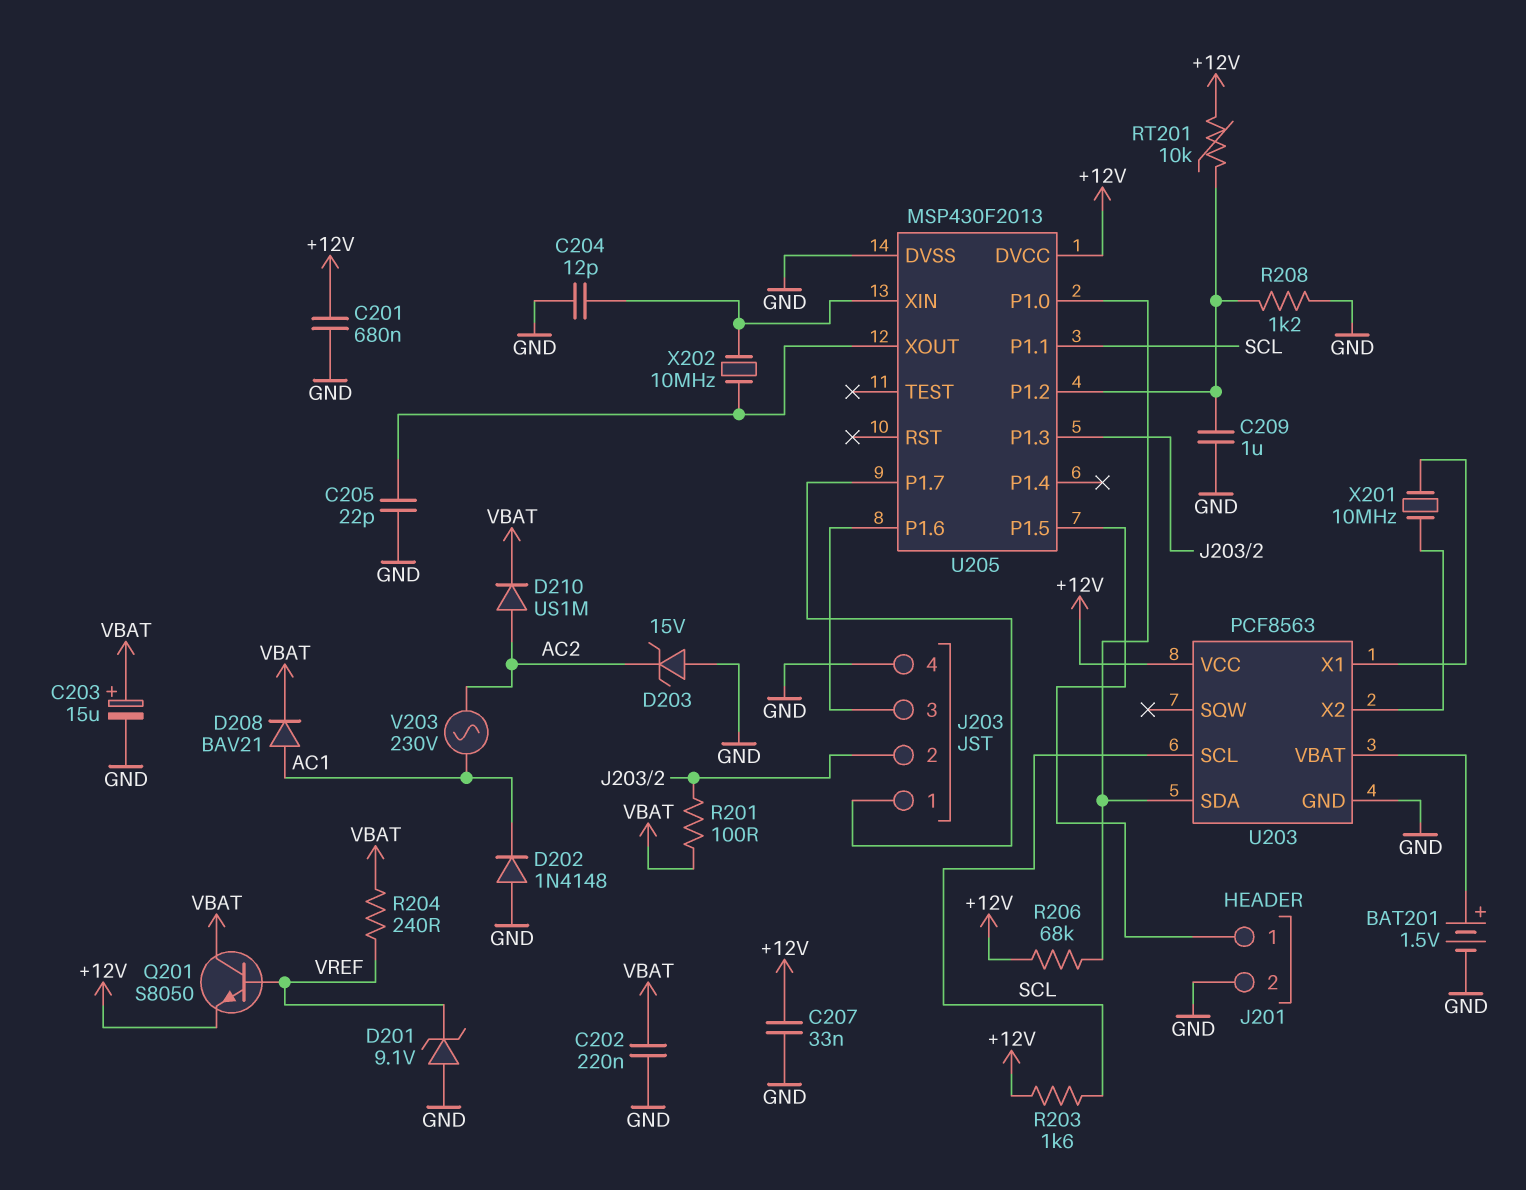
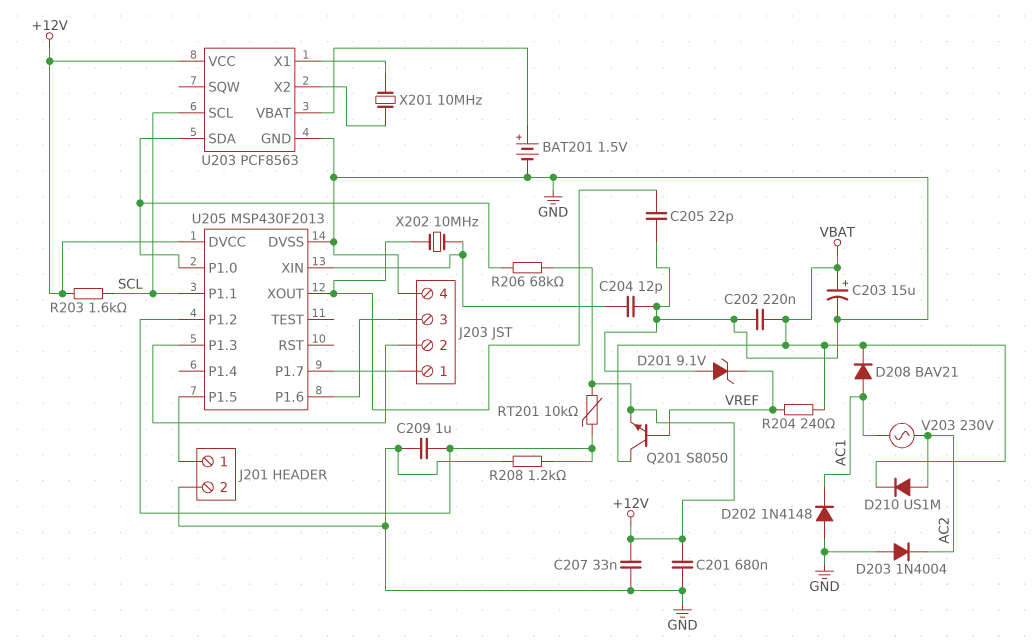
D203: zener 15V (A GND, K AC2) -> diode 1N4004 (A GND, K AC2)
R201: 100 (J203/2, VBAT) -> none

